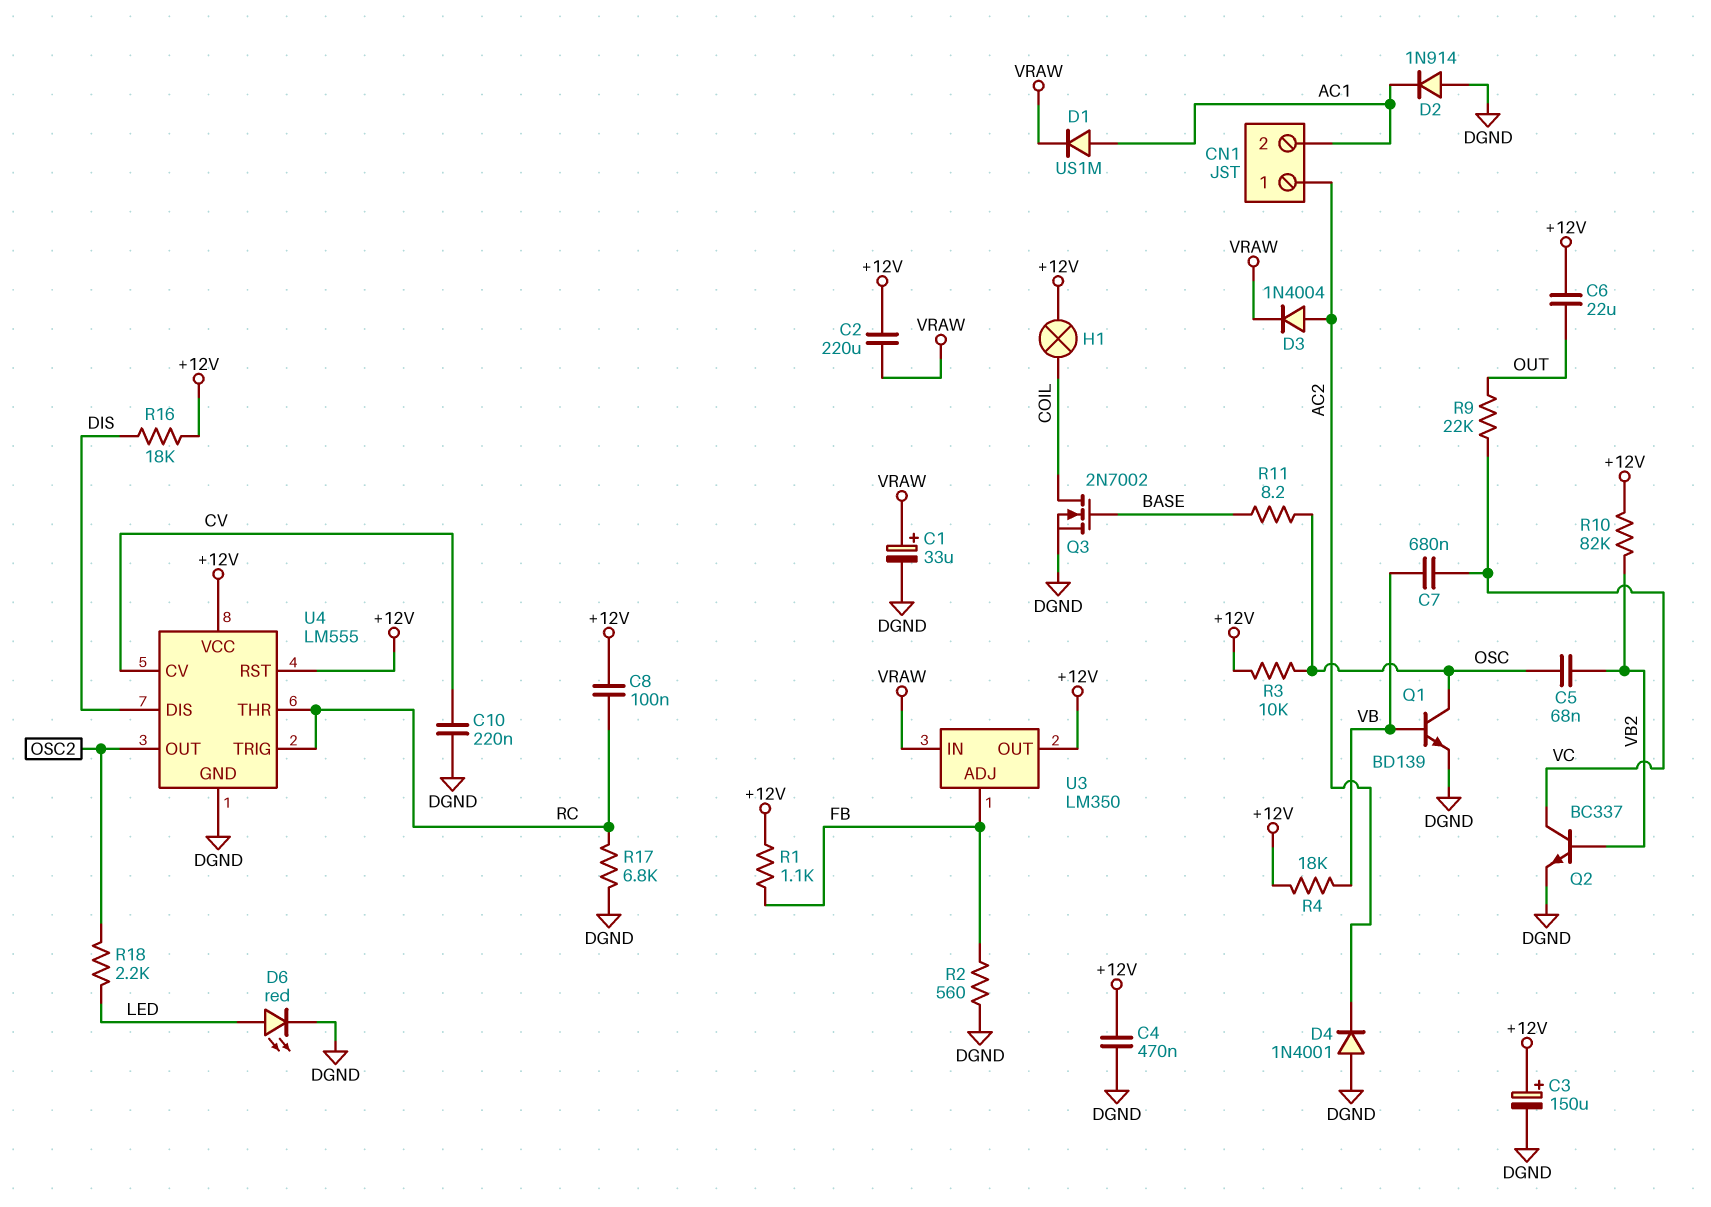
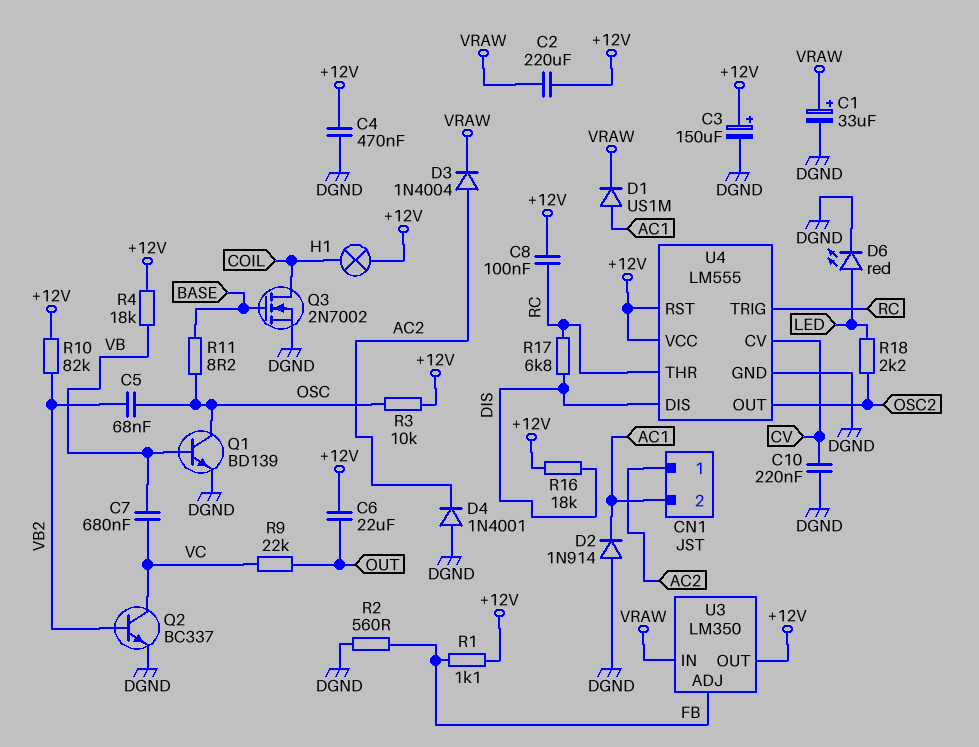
R17: 6.8k (DGND, RC) -> 6.8k (DIS, RC)

